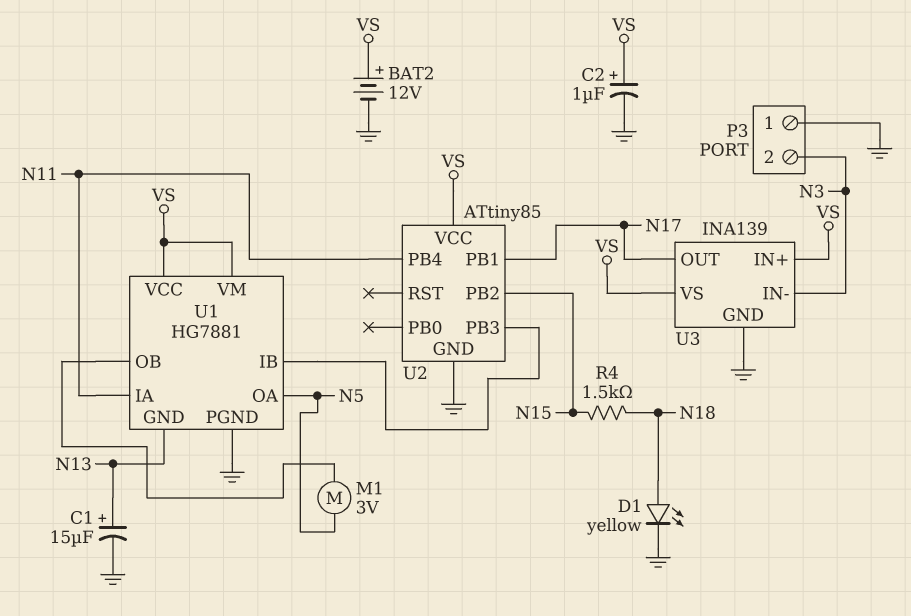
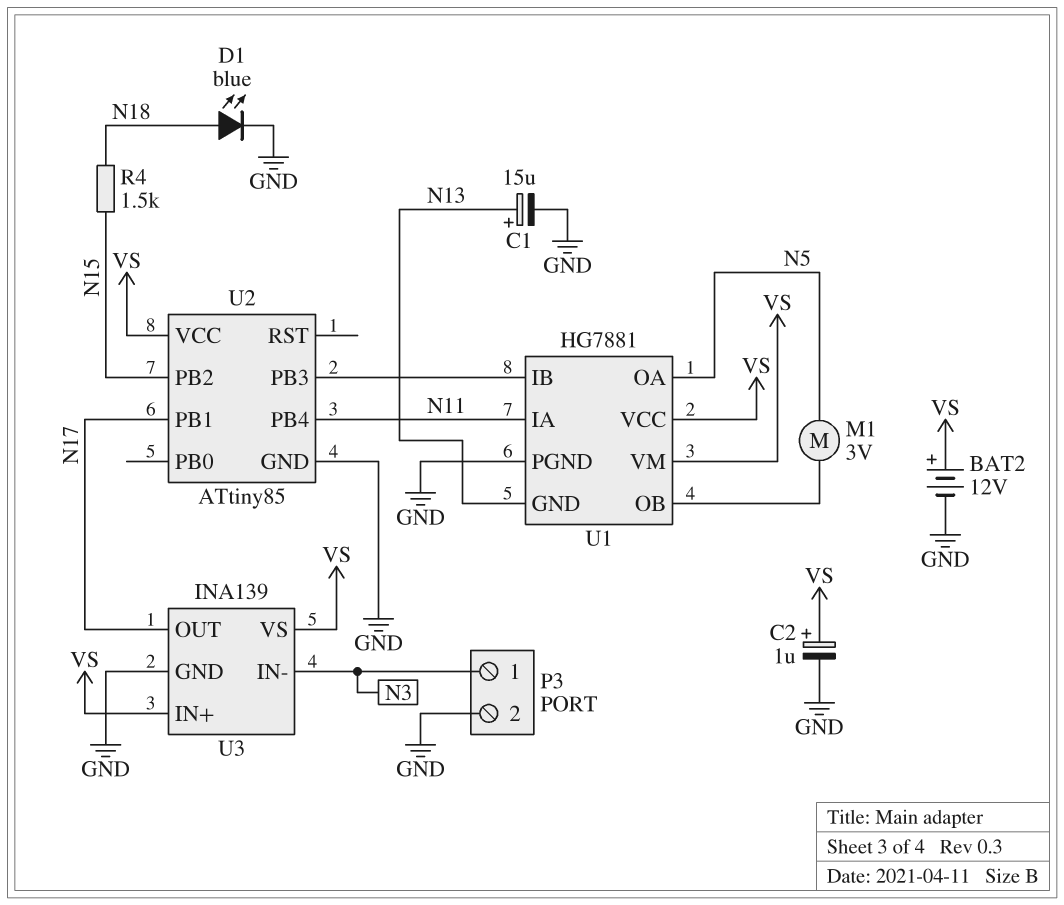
D1: LED yellow (A N18, K GND) -> LED blue (A N18, K GND)
P3 pin 1: GND -> N3
P3 pin 2: N3 -> GND

